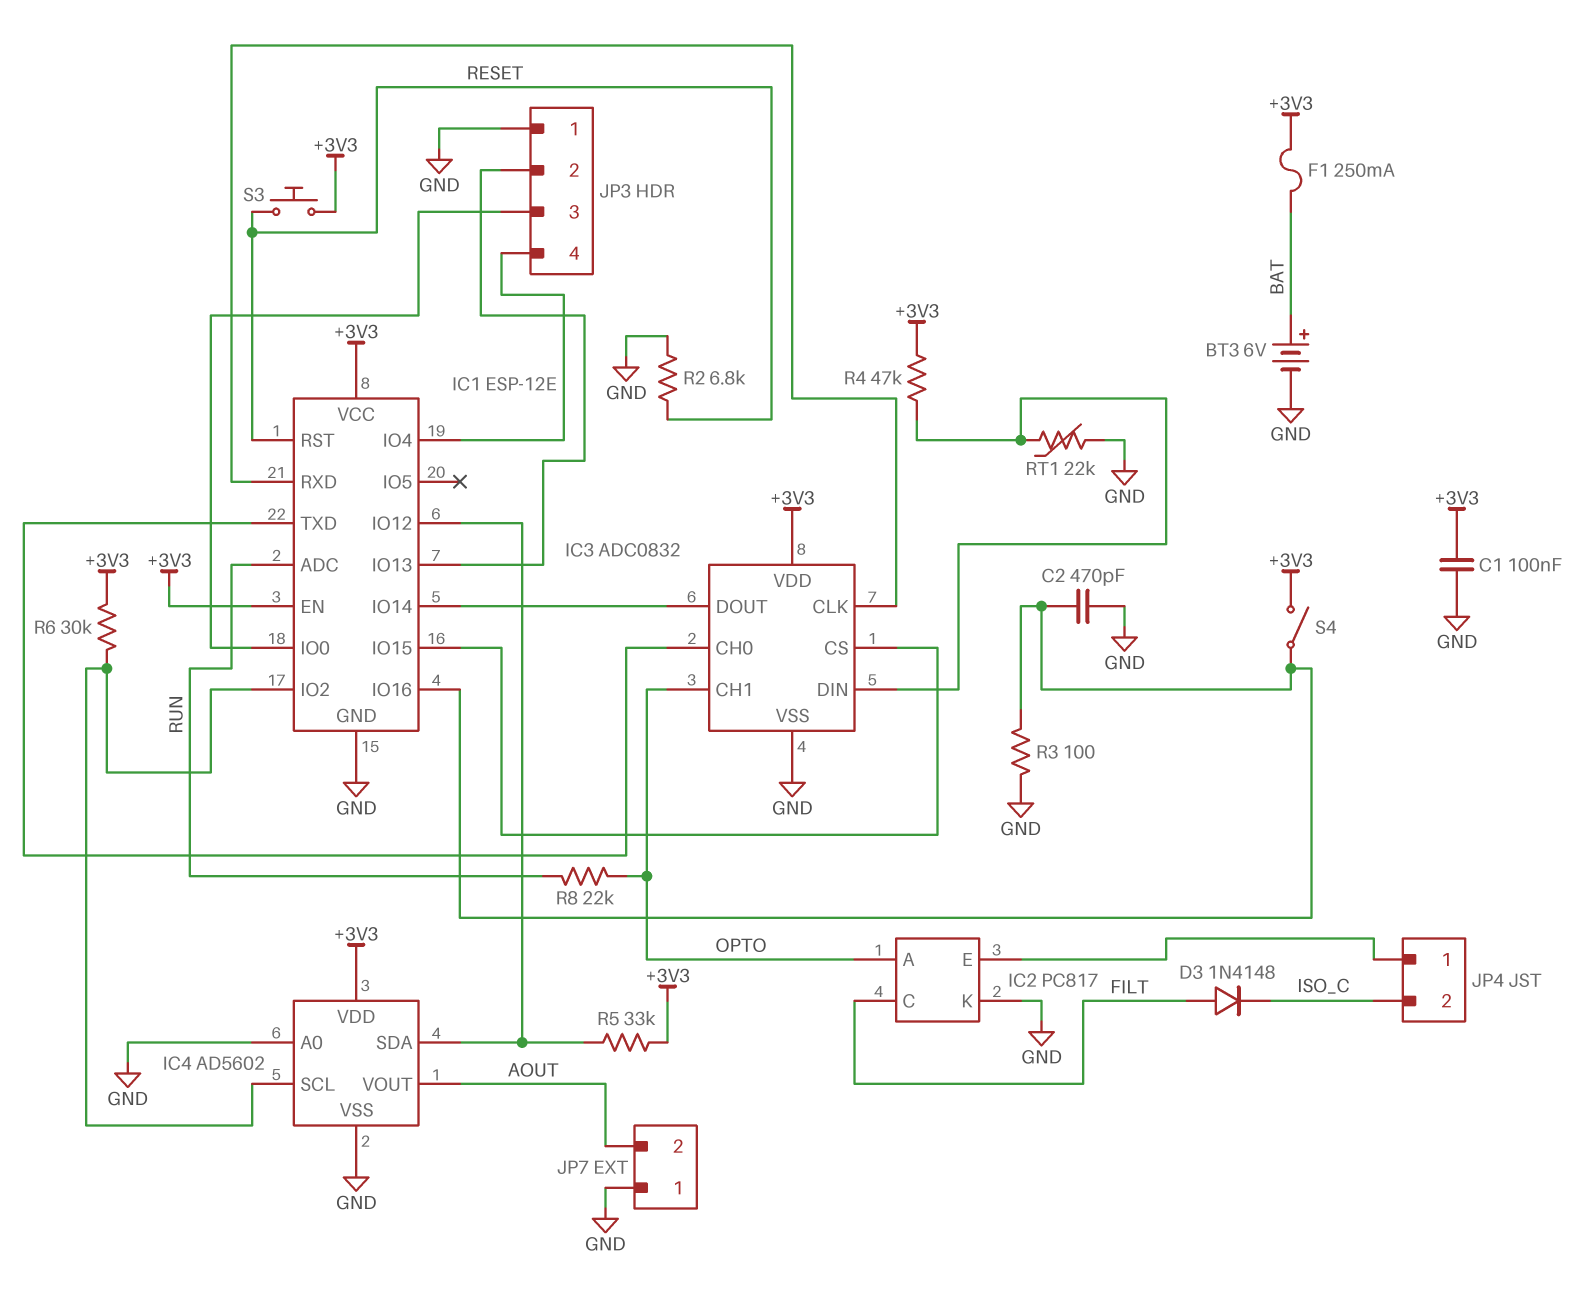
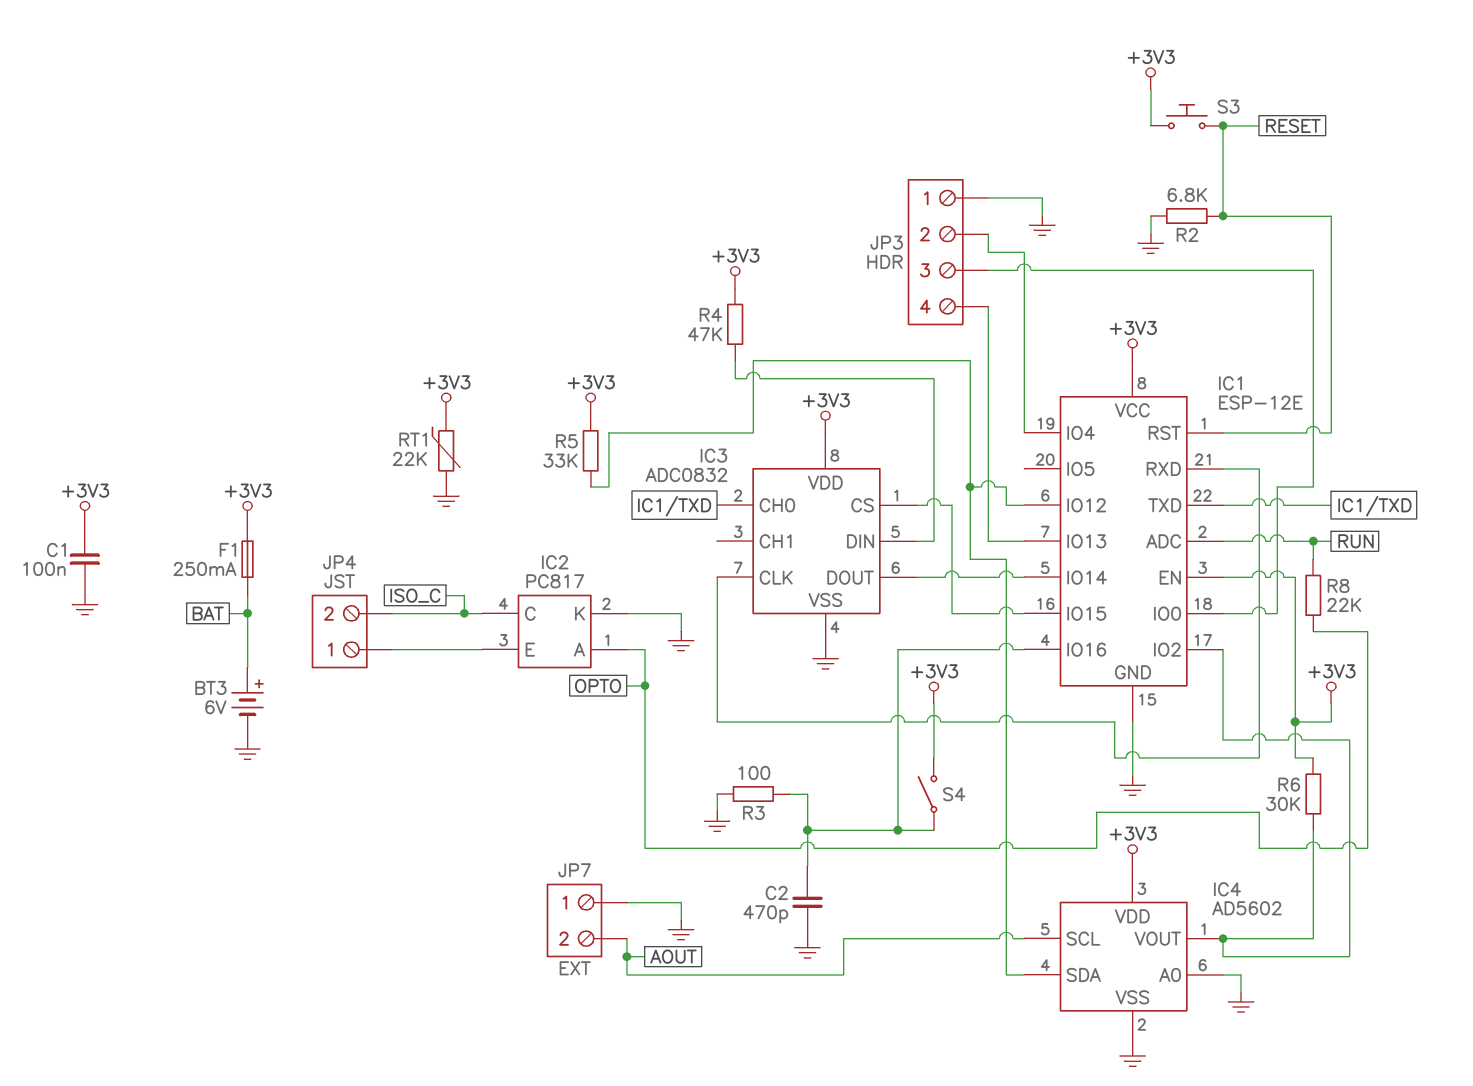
D3: diode 1N4148 (A FILT, K ISO_C) -> none
IC2 pin C: FILT -> ISO_C
IC3 pin CH1: OPTO -> none
IC4 pin SCL: IC1/IO2 -> AOUT
IC4 pin VOUT: AOUT -> IC1/IO2
JP3 pin 2: IC1/IO13 -> IC1/IO4
JP3 pin 4: IC1/IO4 -> IC1/IO13
RT1: 22k (GND, IC3/DIN) -> 22k (+3V3, GND)

